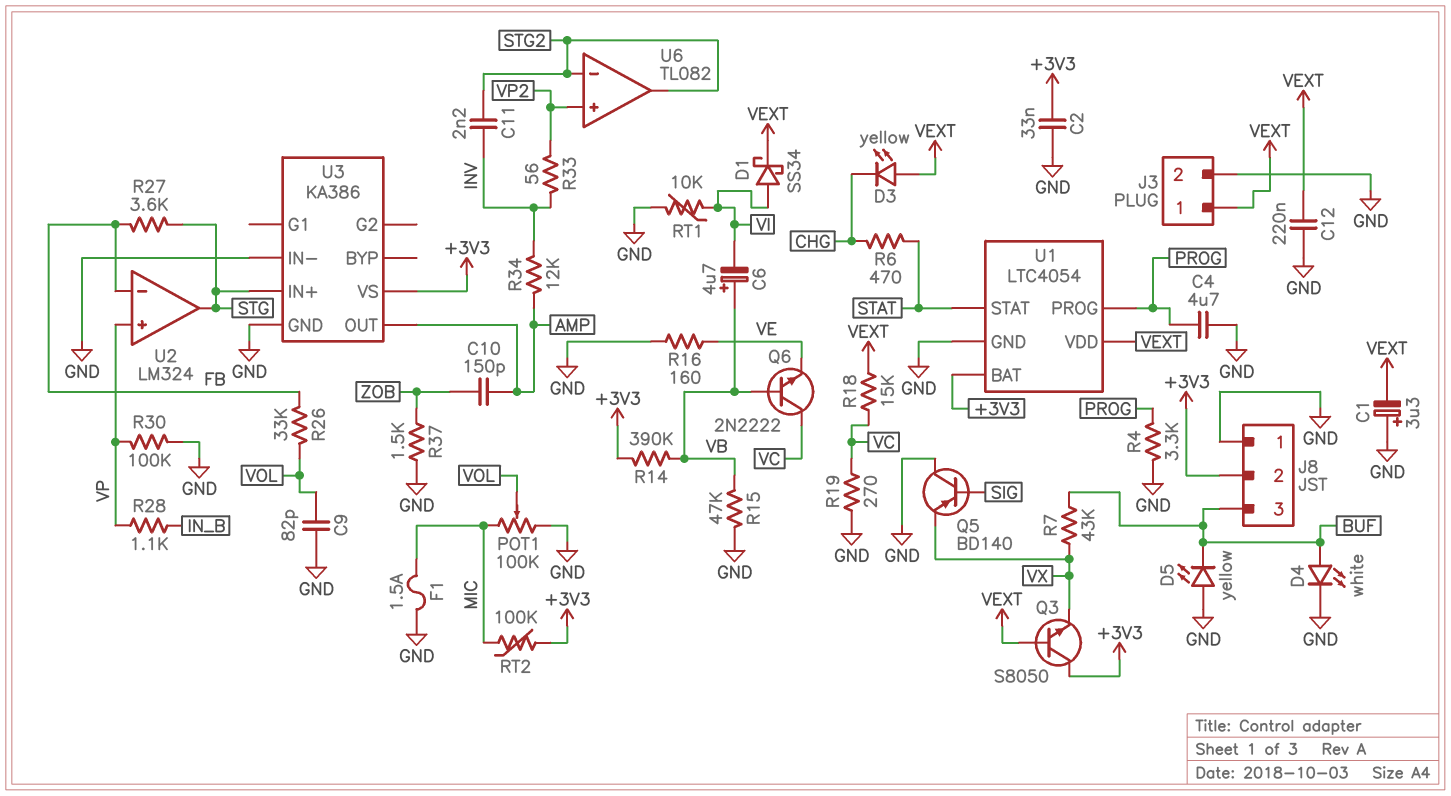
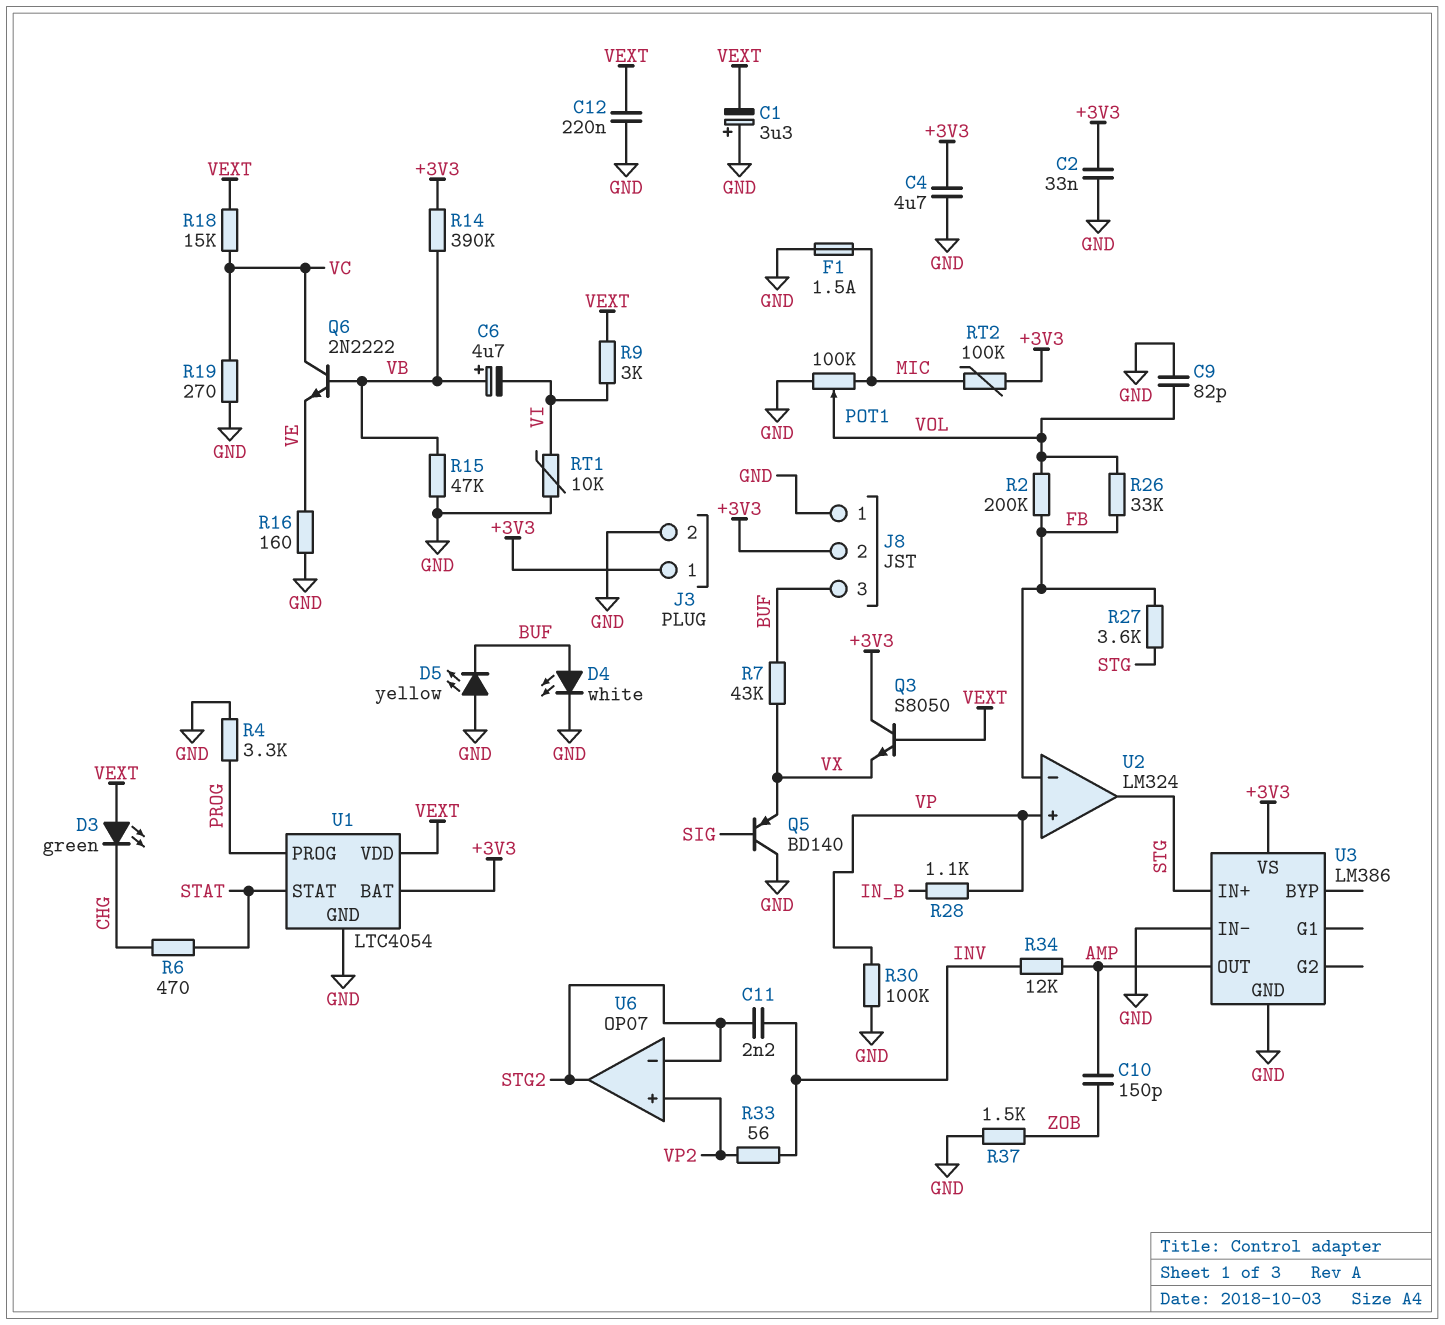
C4: 4.7uF (GND, PROG) -> 4.7uF (+3V3, GND)
D1: schottky SS34 (A VI, K VEXT) -> none
D3: LED yellow (A VEXT, K CHG) -> LED green (A VEXT, K CHG)
J3 pin 1: VEXT -> +3V3
R2: none -> 200k (FB, VOL)
R9: none -> 3k (VEXT, VI)
U3: KA386 -> LM386
U6: TL082 -> OP07

